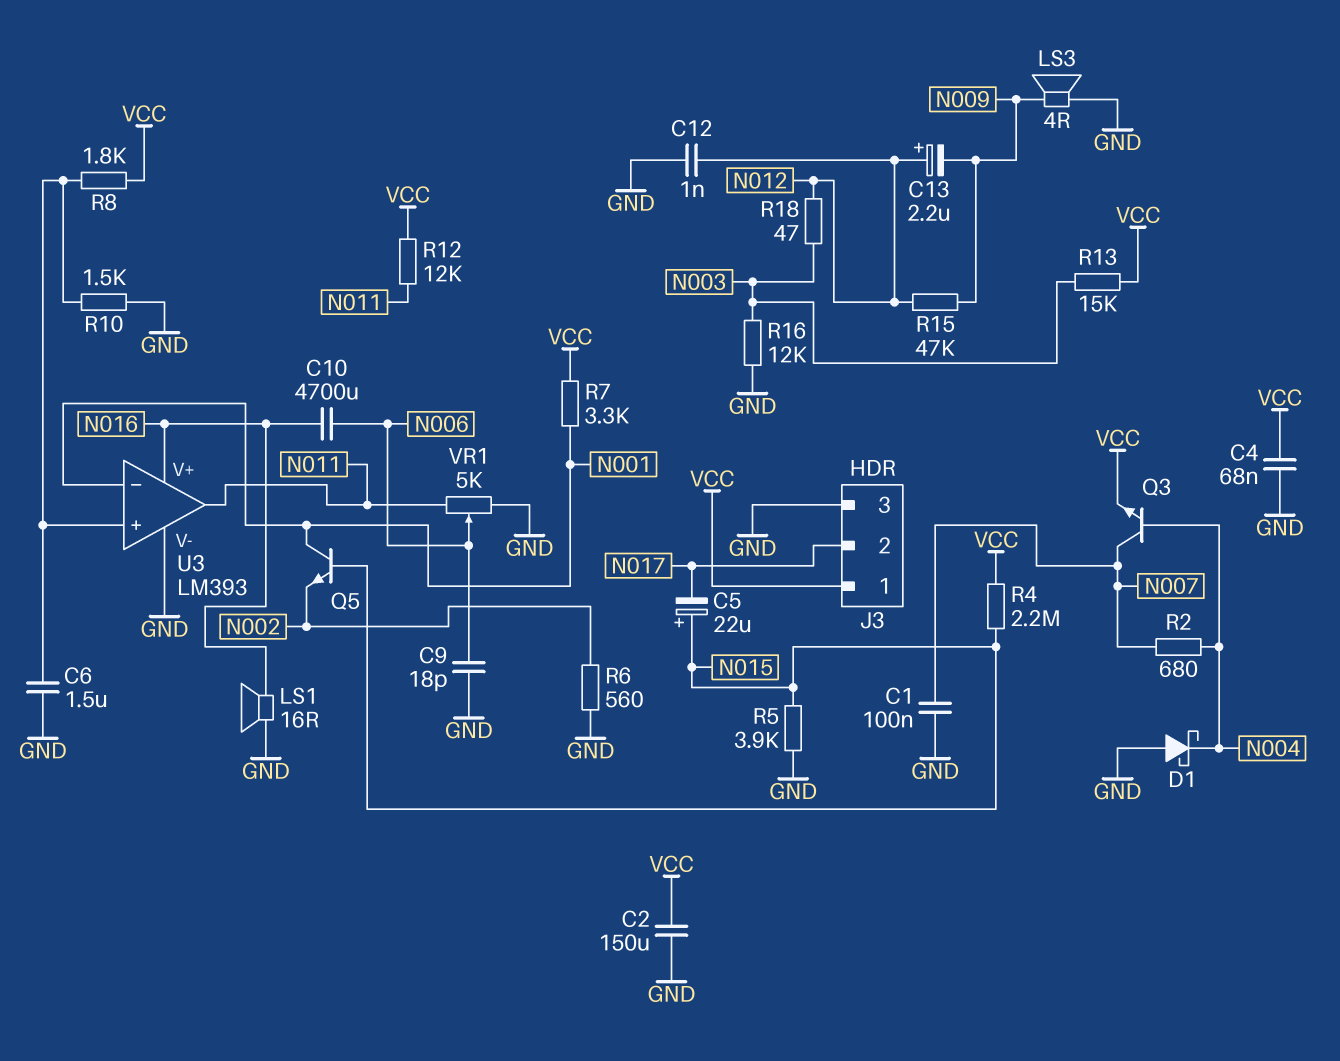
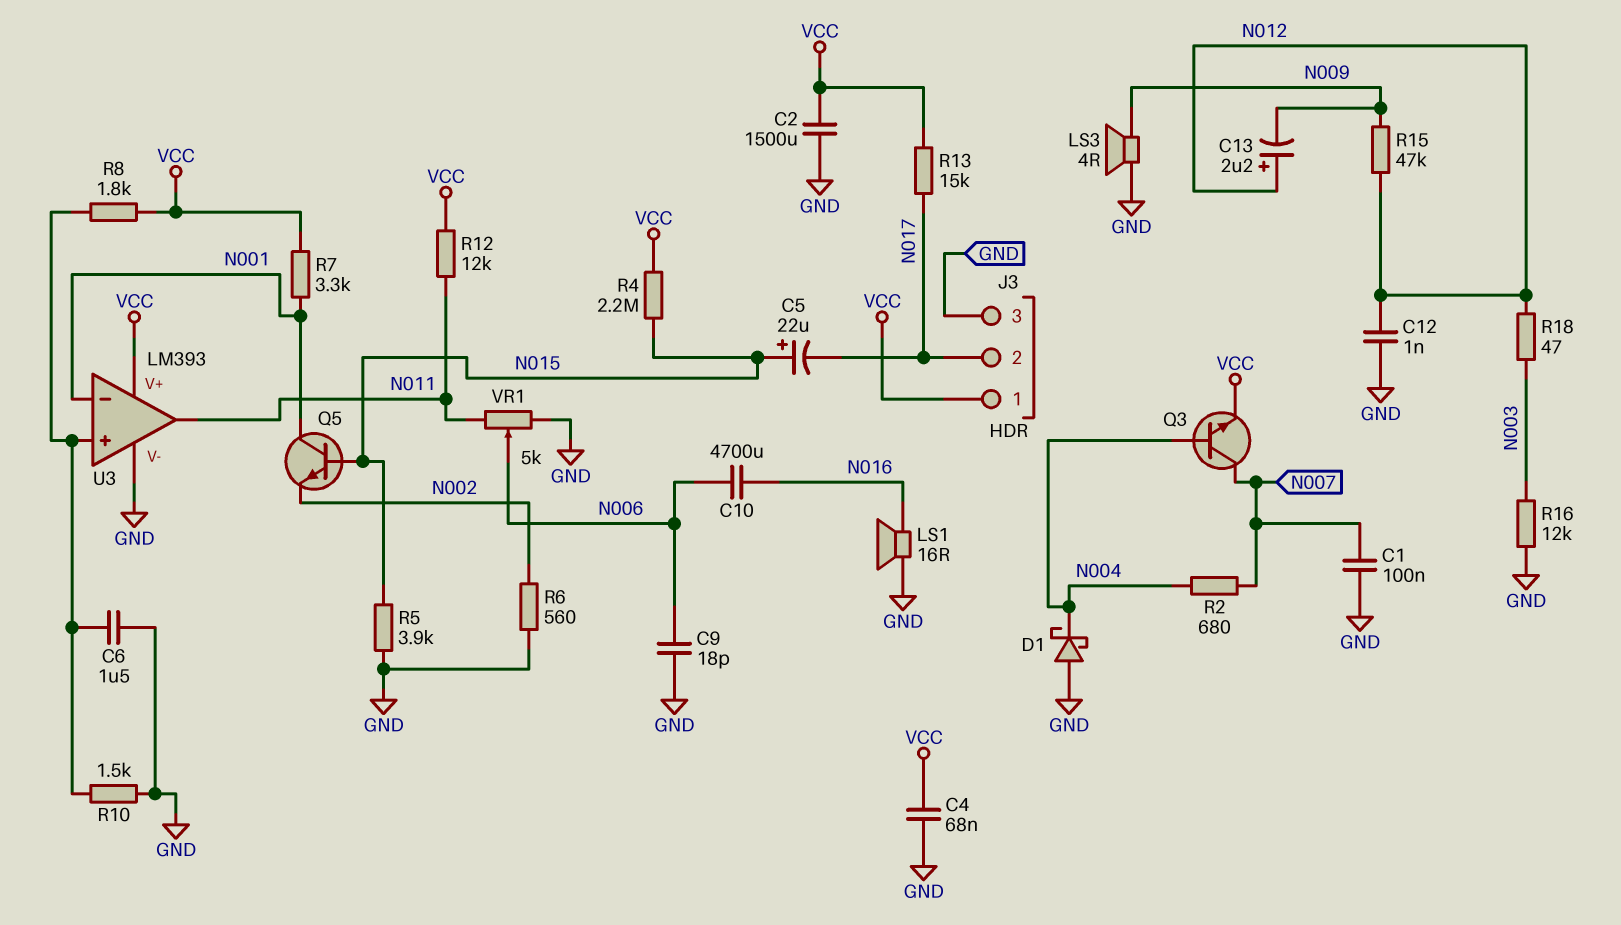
C2: 150uF (GND, VCC) -> 1500uF (GND, VCC)
R13: 15k (N003, VCC) -> 15k (N017, VCC)
U3 pin V+: N016 -> VCC

